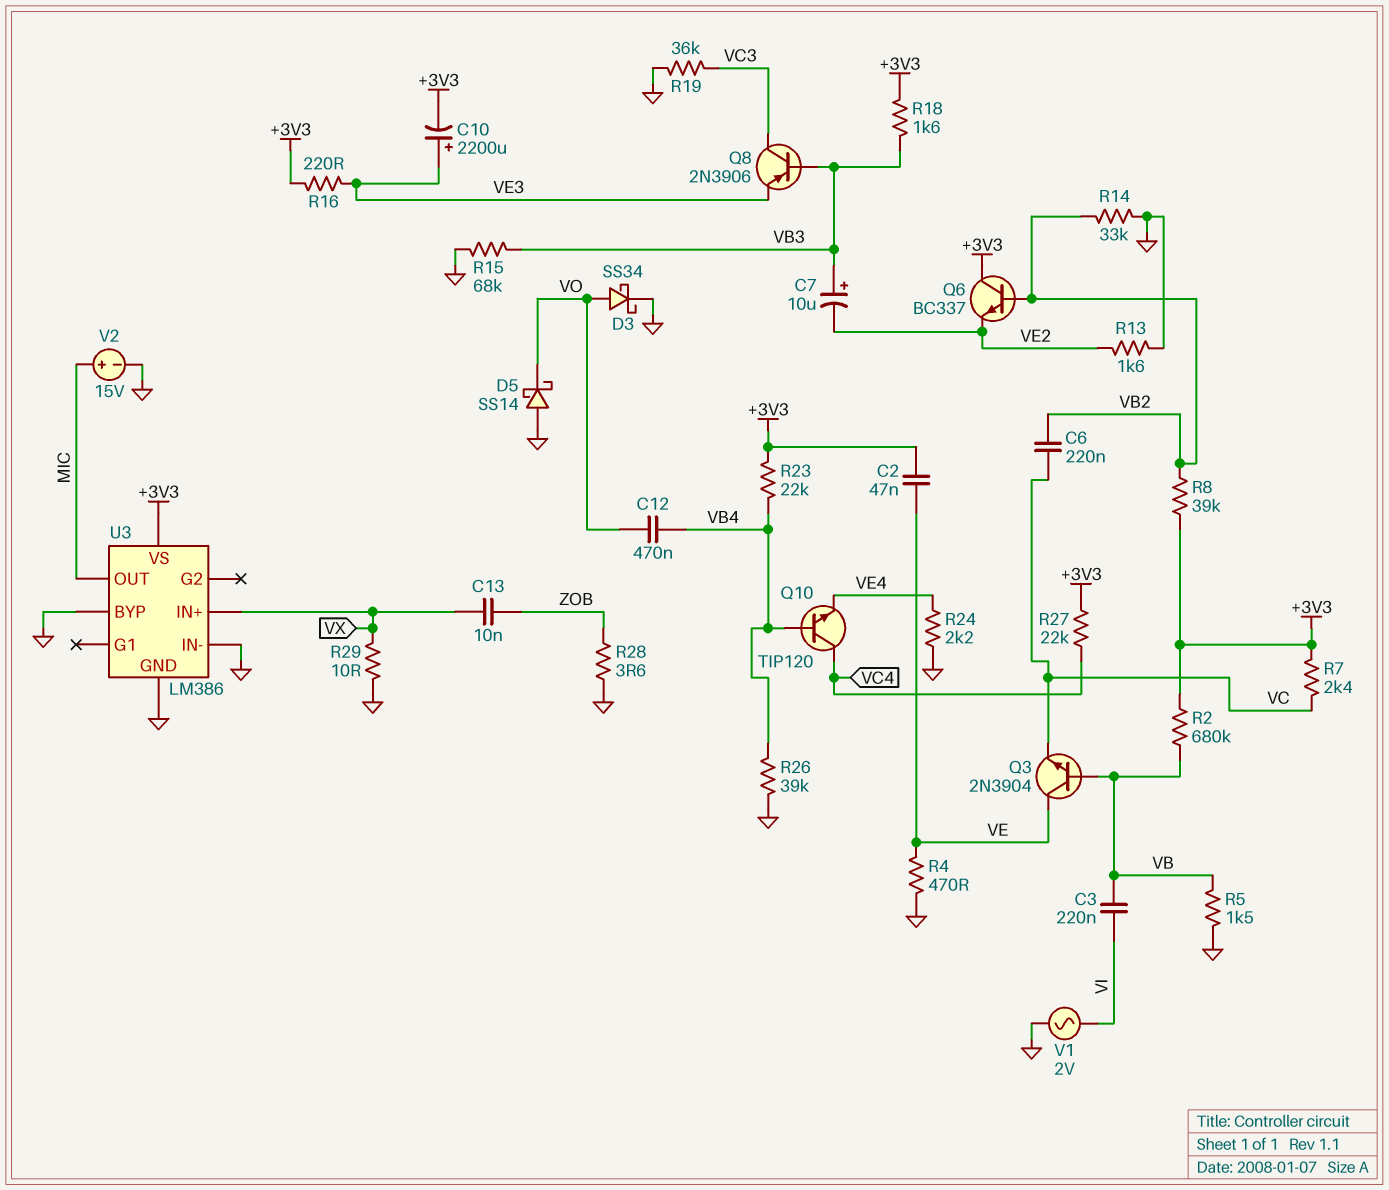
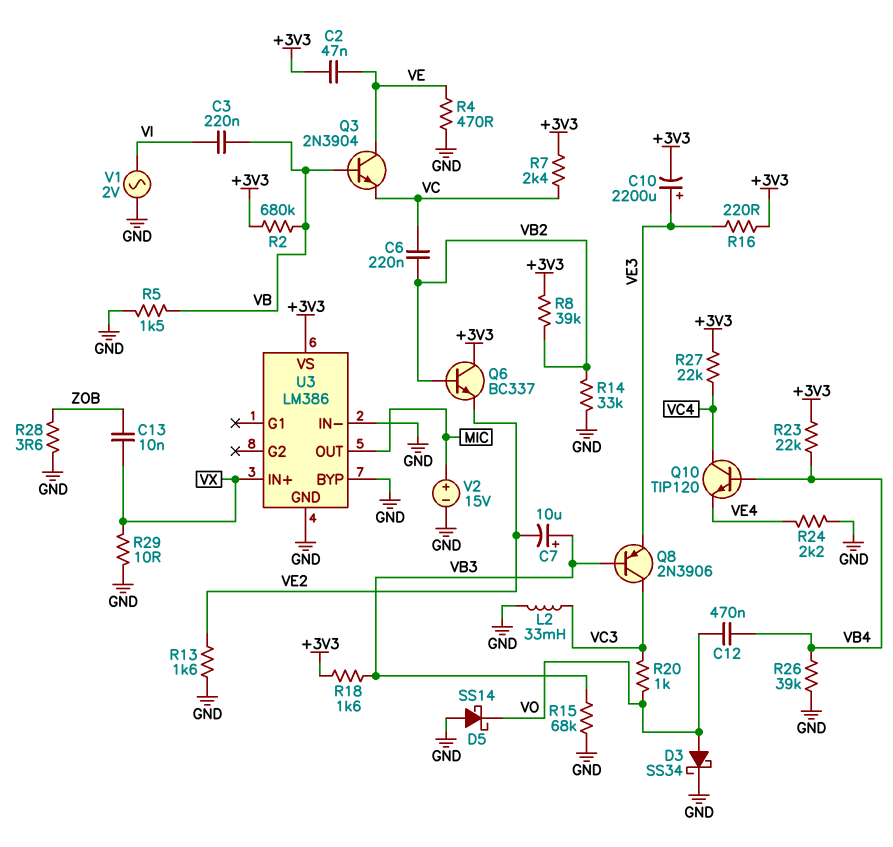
L2: none -> 33mH (GND, VC3)
R19: 36k (GND, VC3) -> none
R20: none -> 1k (VC3, VO)

